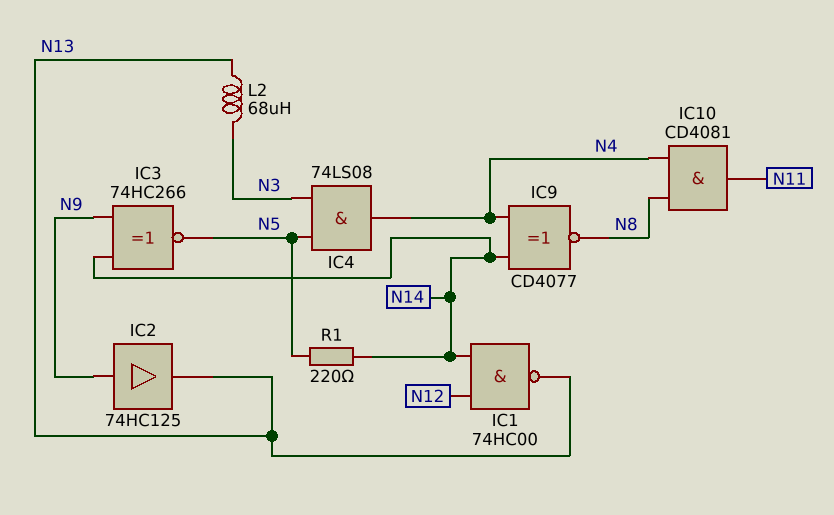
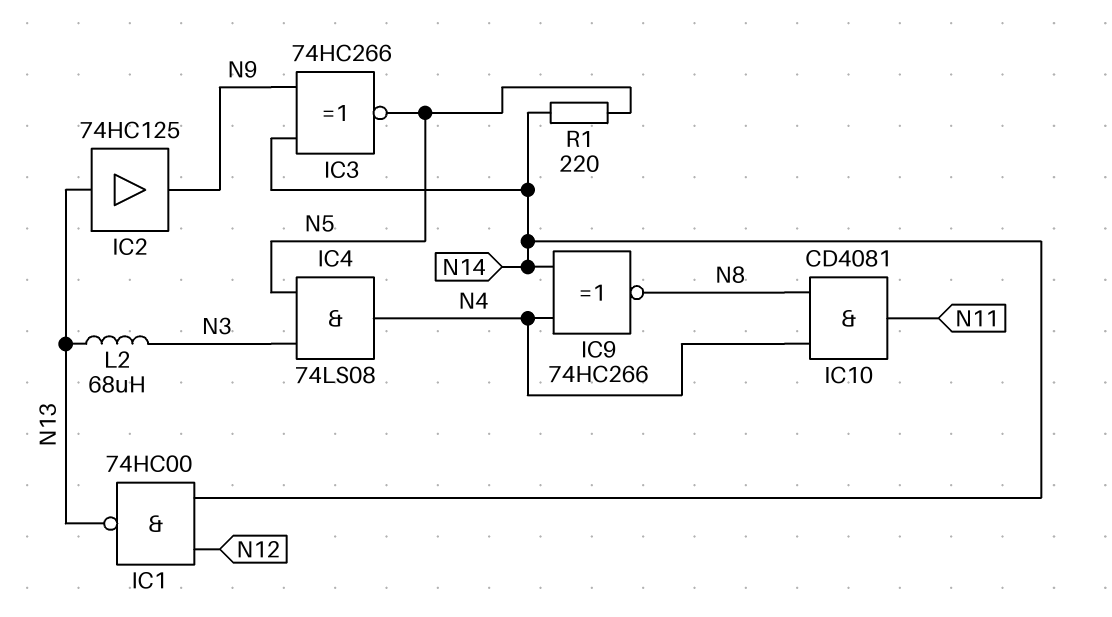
IC2: buffer 74HC125 (in N9, out N13) -> buffer 74HC125 (in N13, out N9)
IC9: XNOR CD4077 (in N4, in N14, out N8) -> XNOR 74HC266 (in N4, in N14, out N8)

